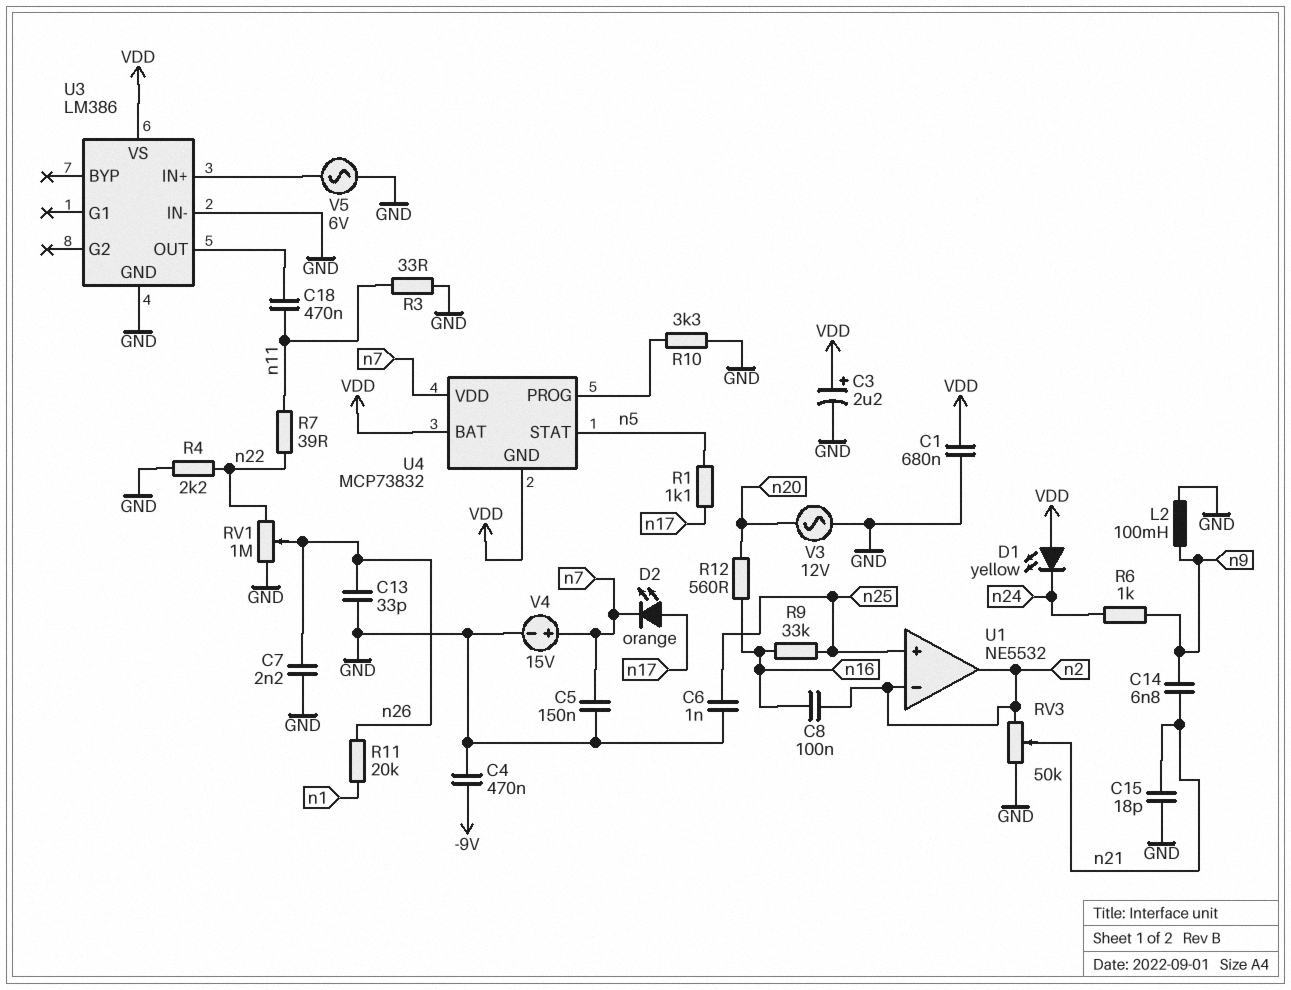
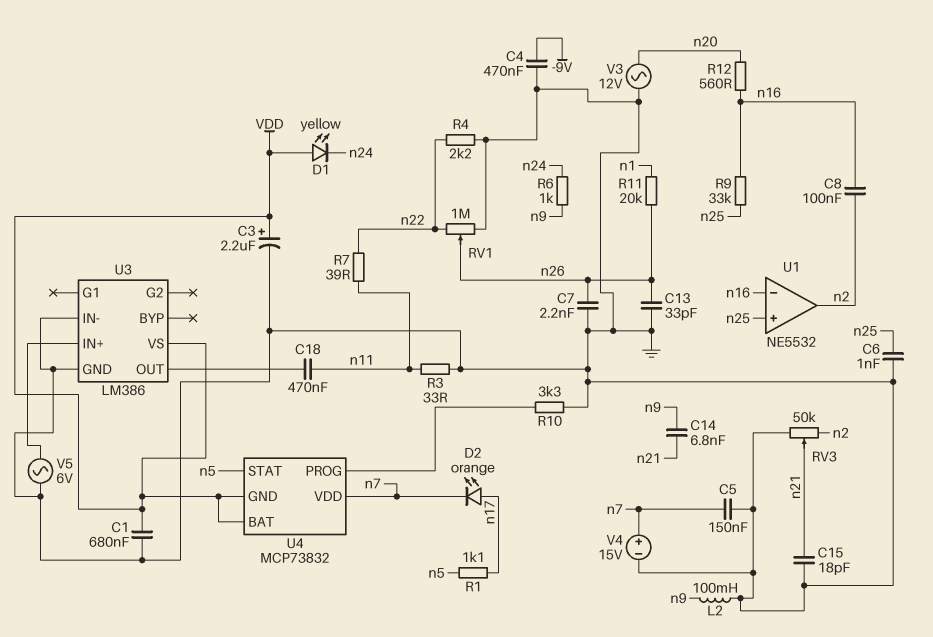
U1 pin in-: n2 -> n16

